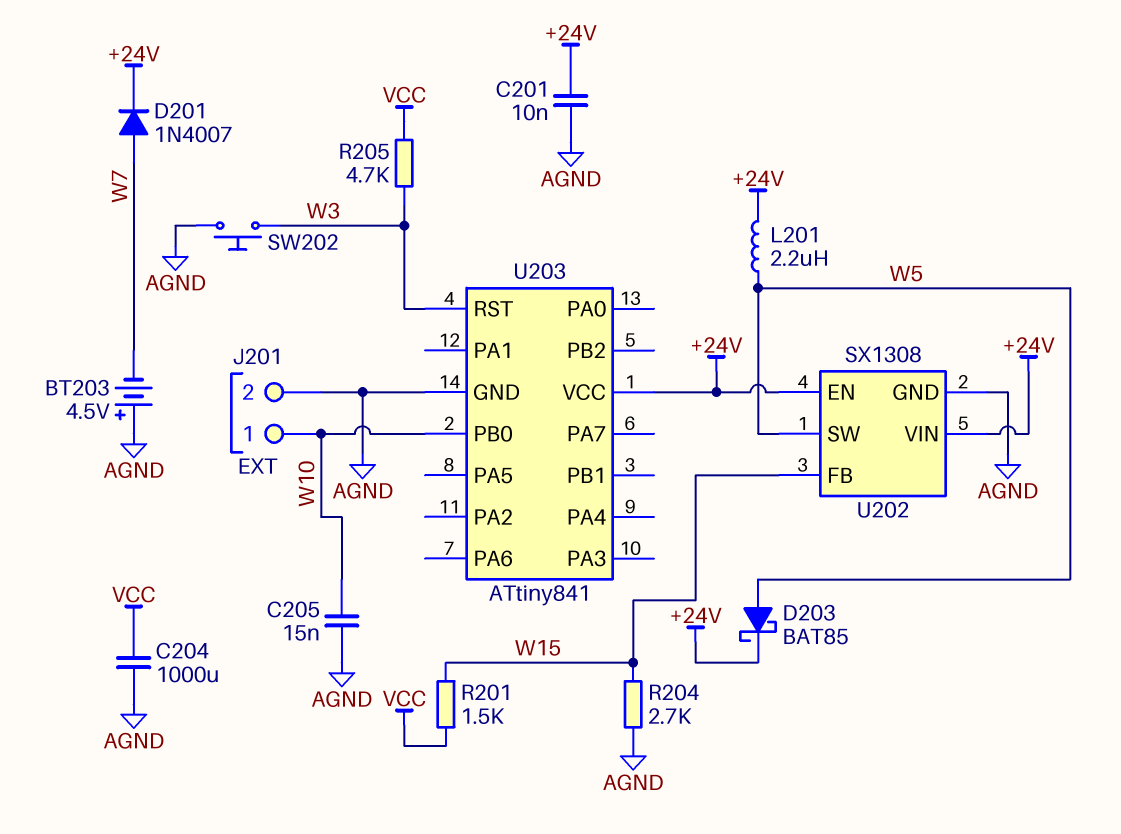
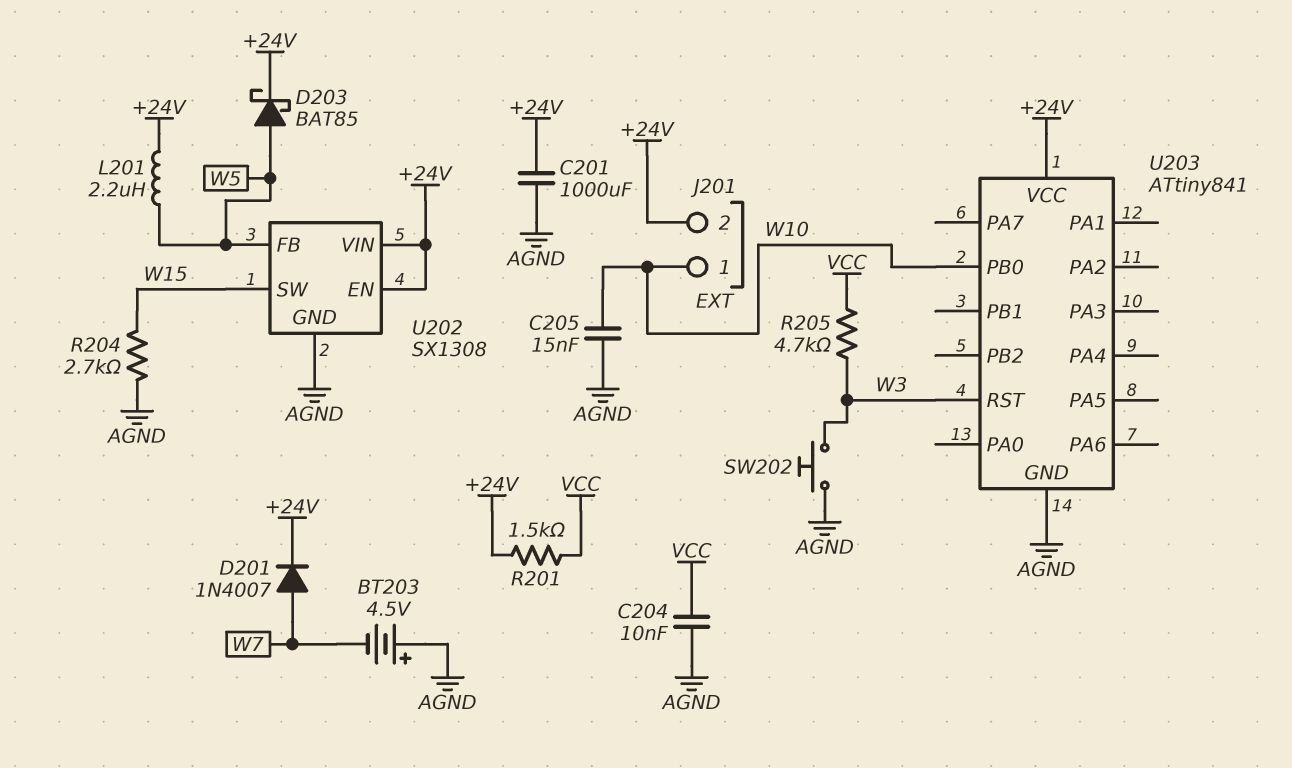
C201: 10nF (+24V, AGND) -> 1000uF (+24V, AGND)
C204: 1000uF (AGND, VCC) -> 10nF (AGND, VCC)
J201 pin 2: AGND -> +24V
R201: 1.5k (VCC, W15) -> 1.5k (+24V, VCC)
U202 pin FB: W15 -> W5
U202 pin SW: W5 -> W15

